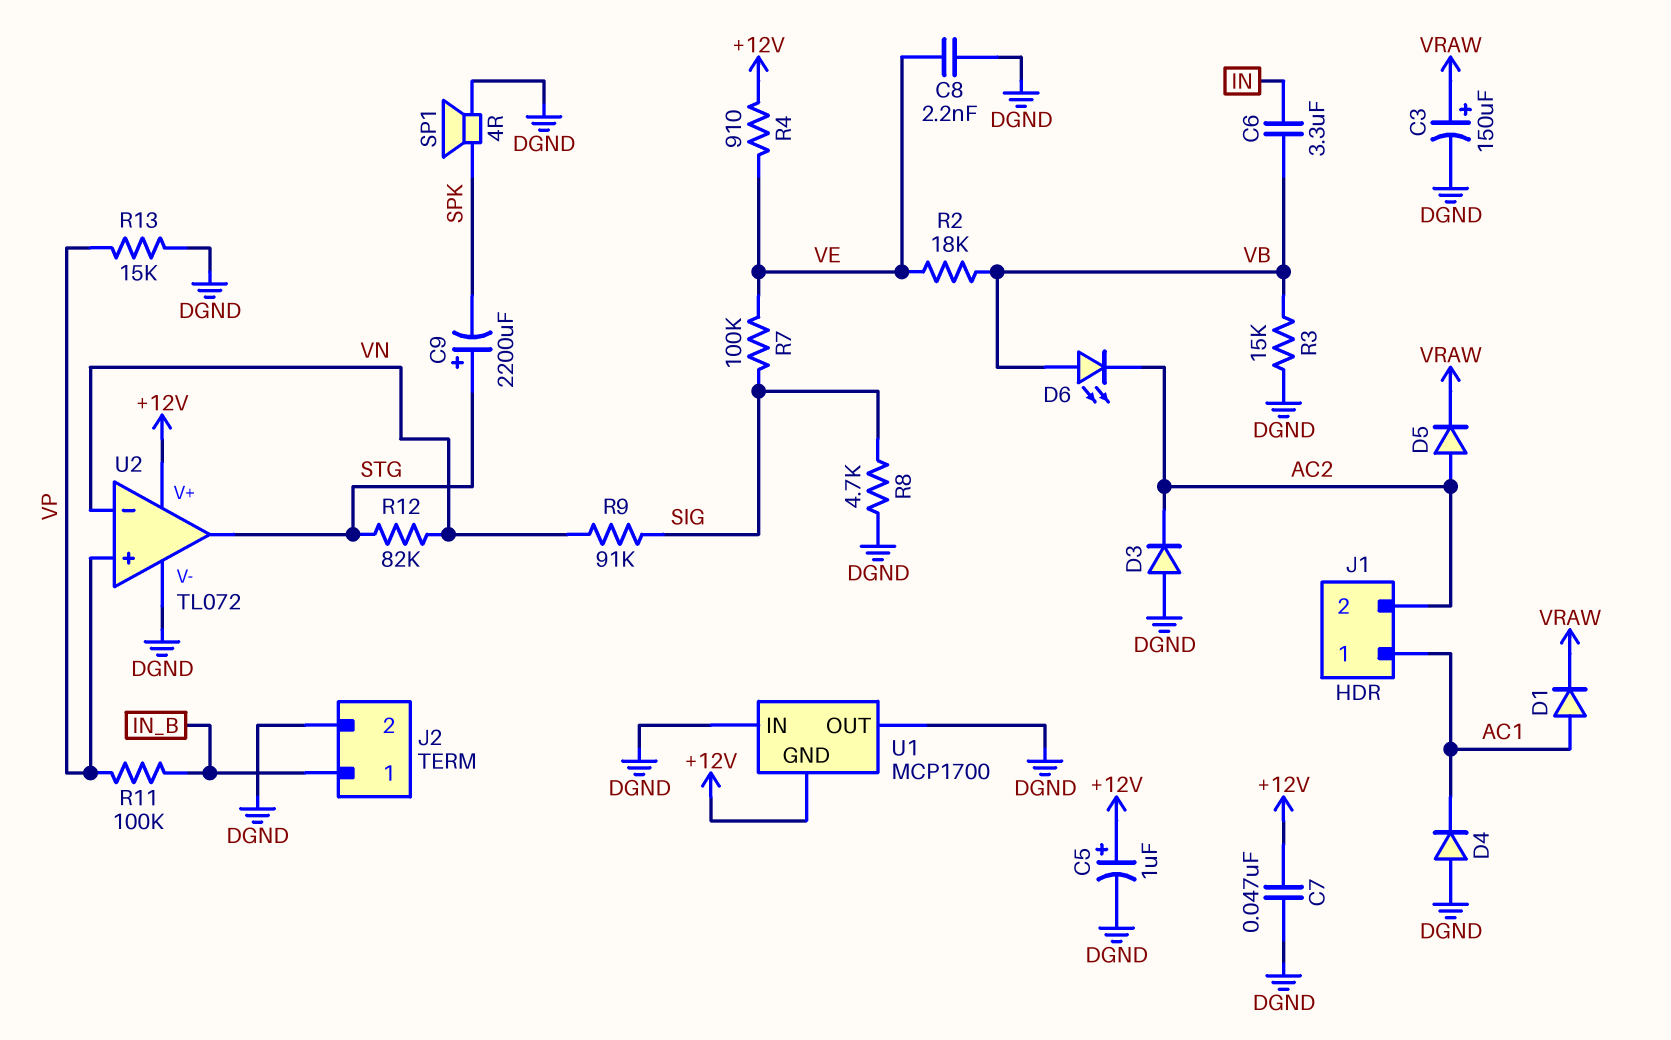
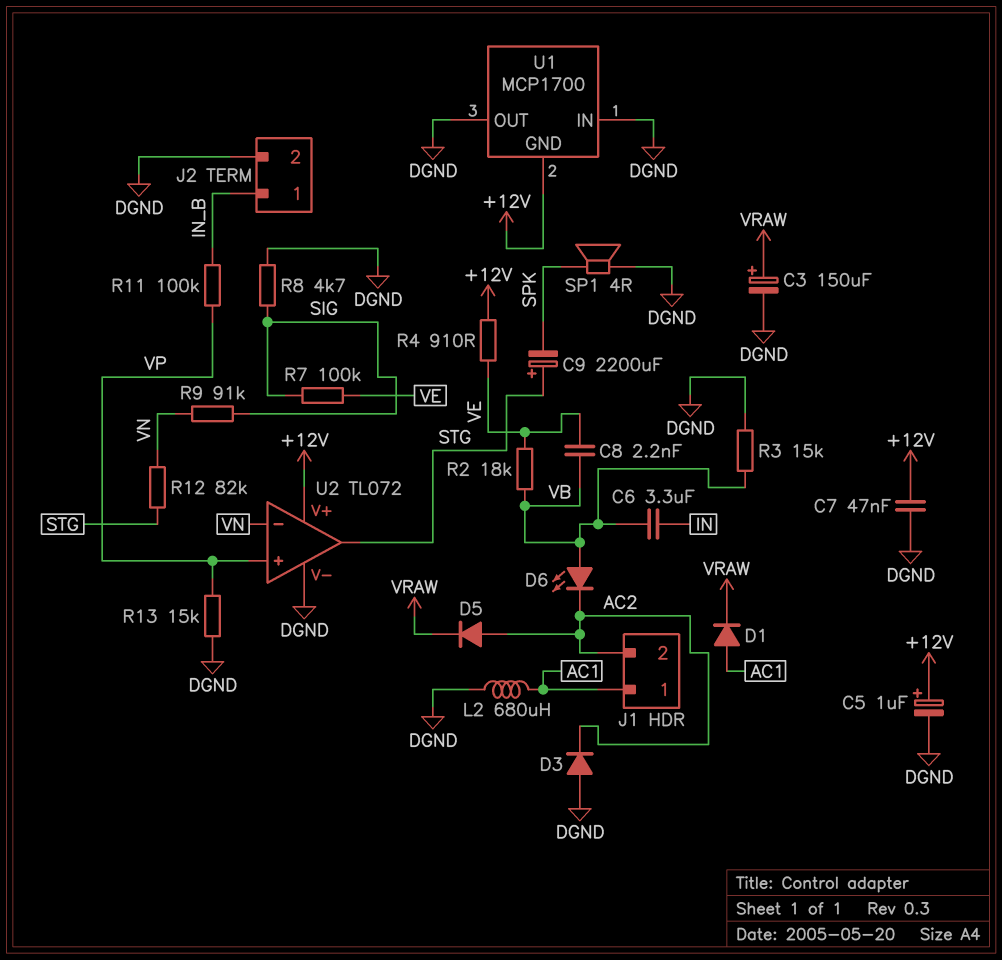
C8: 2.2nF (DGND, VE) -> 2.2nF (VB, VE)
D4: diode (A DGND, K AC1) -> none
L2: none -> 680uH (AC1, DGND)

